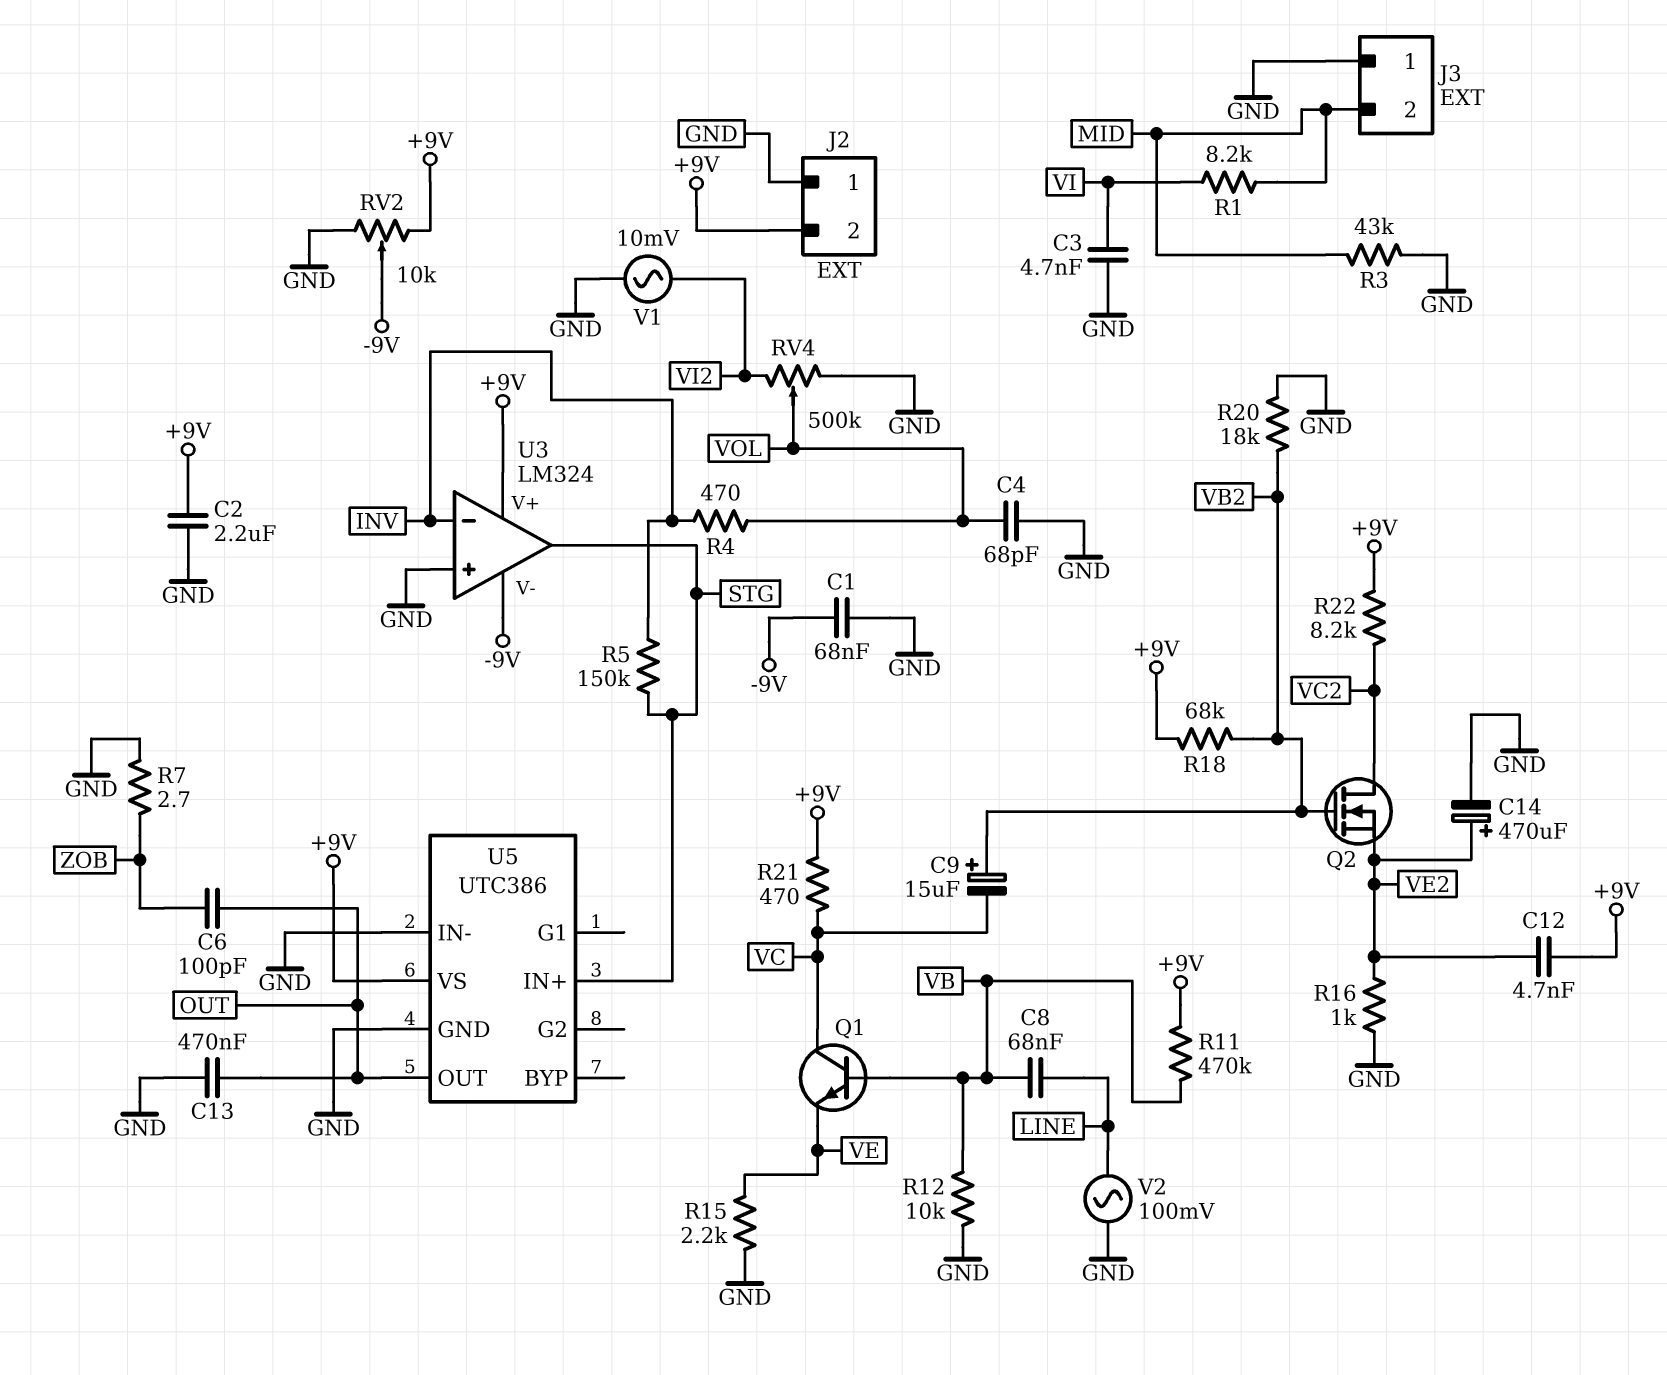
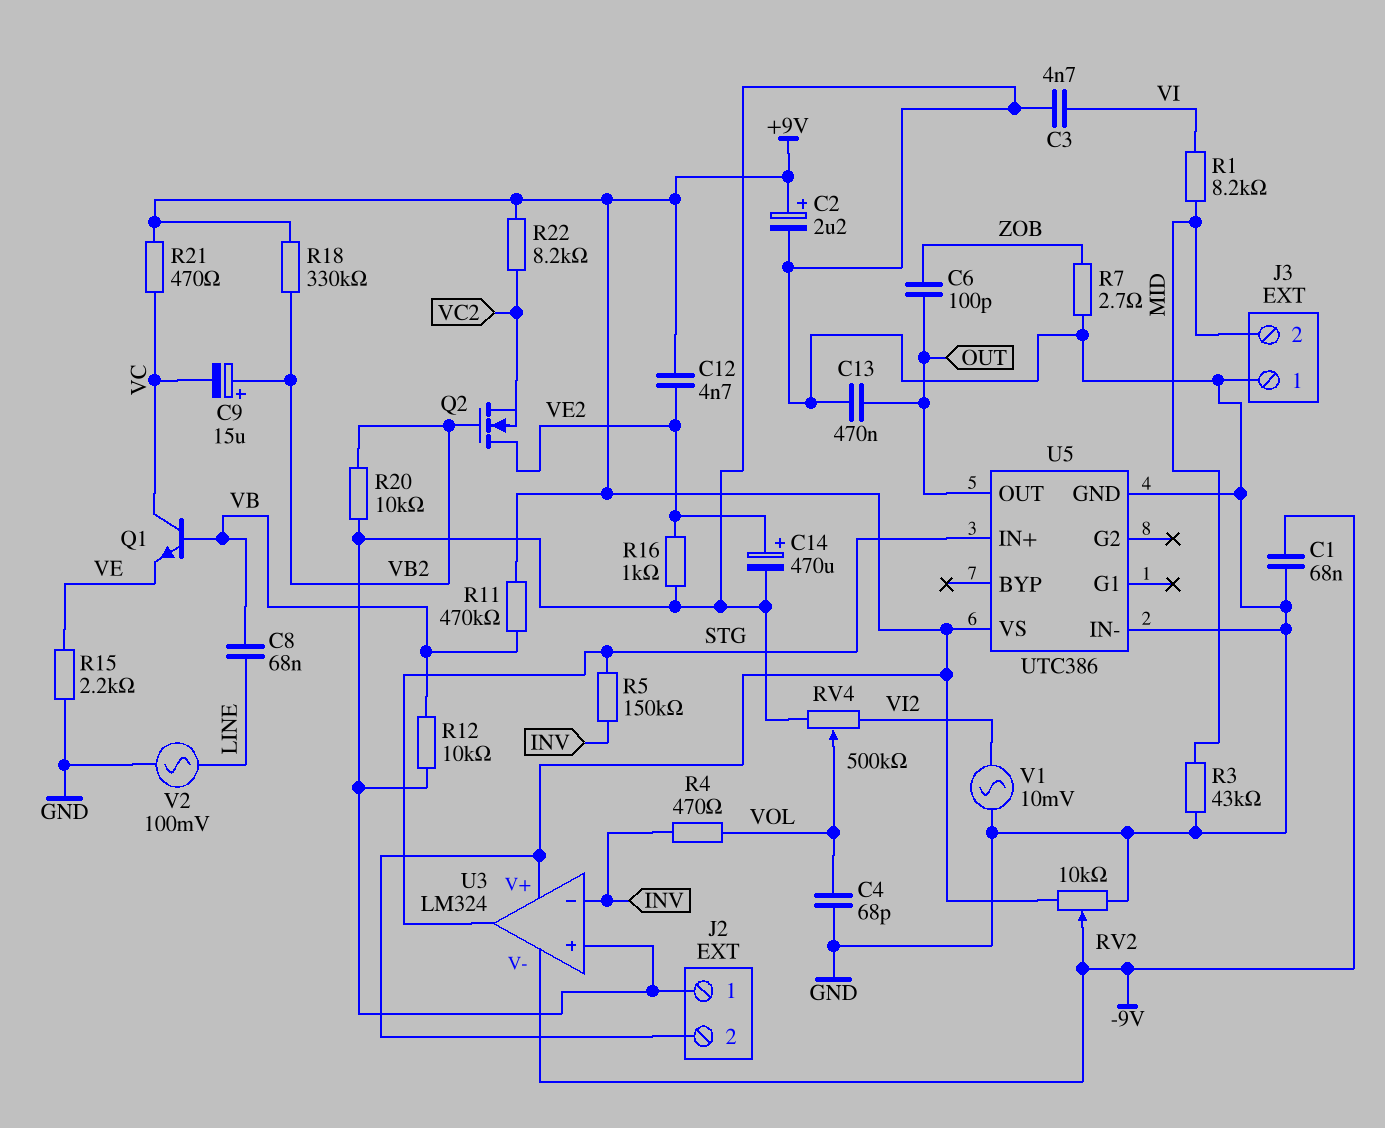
C2: 2.2uF (+9V, GND) -> 2.2uF (plus +9V, minus GND)
Q2: NMOS (G VB2, D VC2, S VE2) -> NMOS (G VB2, D VE2, S VC2)
R18: 68k (+9V, VB2) -> 330k (+9V, VB2)
R20: 18k (GND, VB2) -> 10k (GND, VB2)

